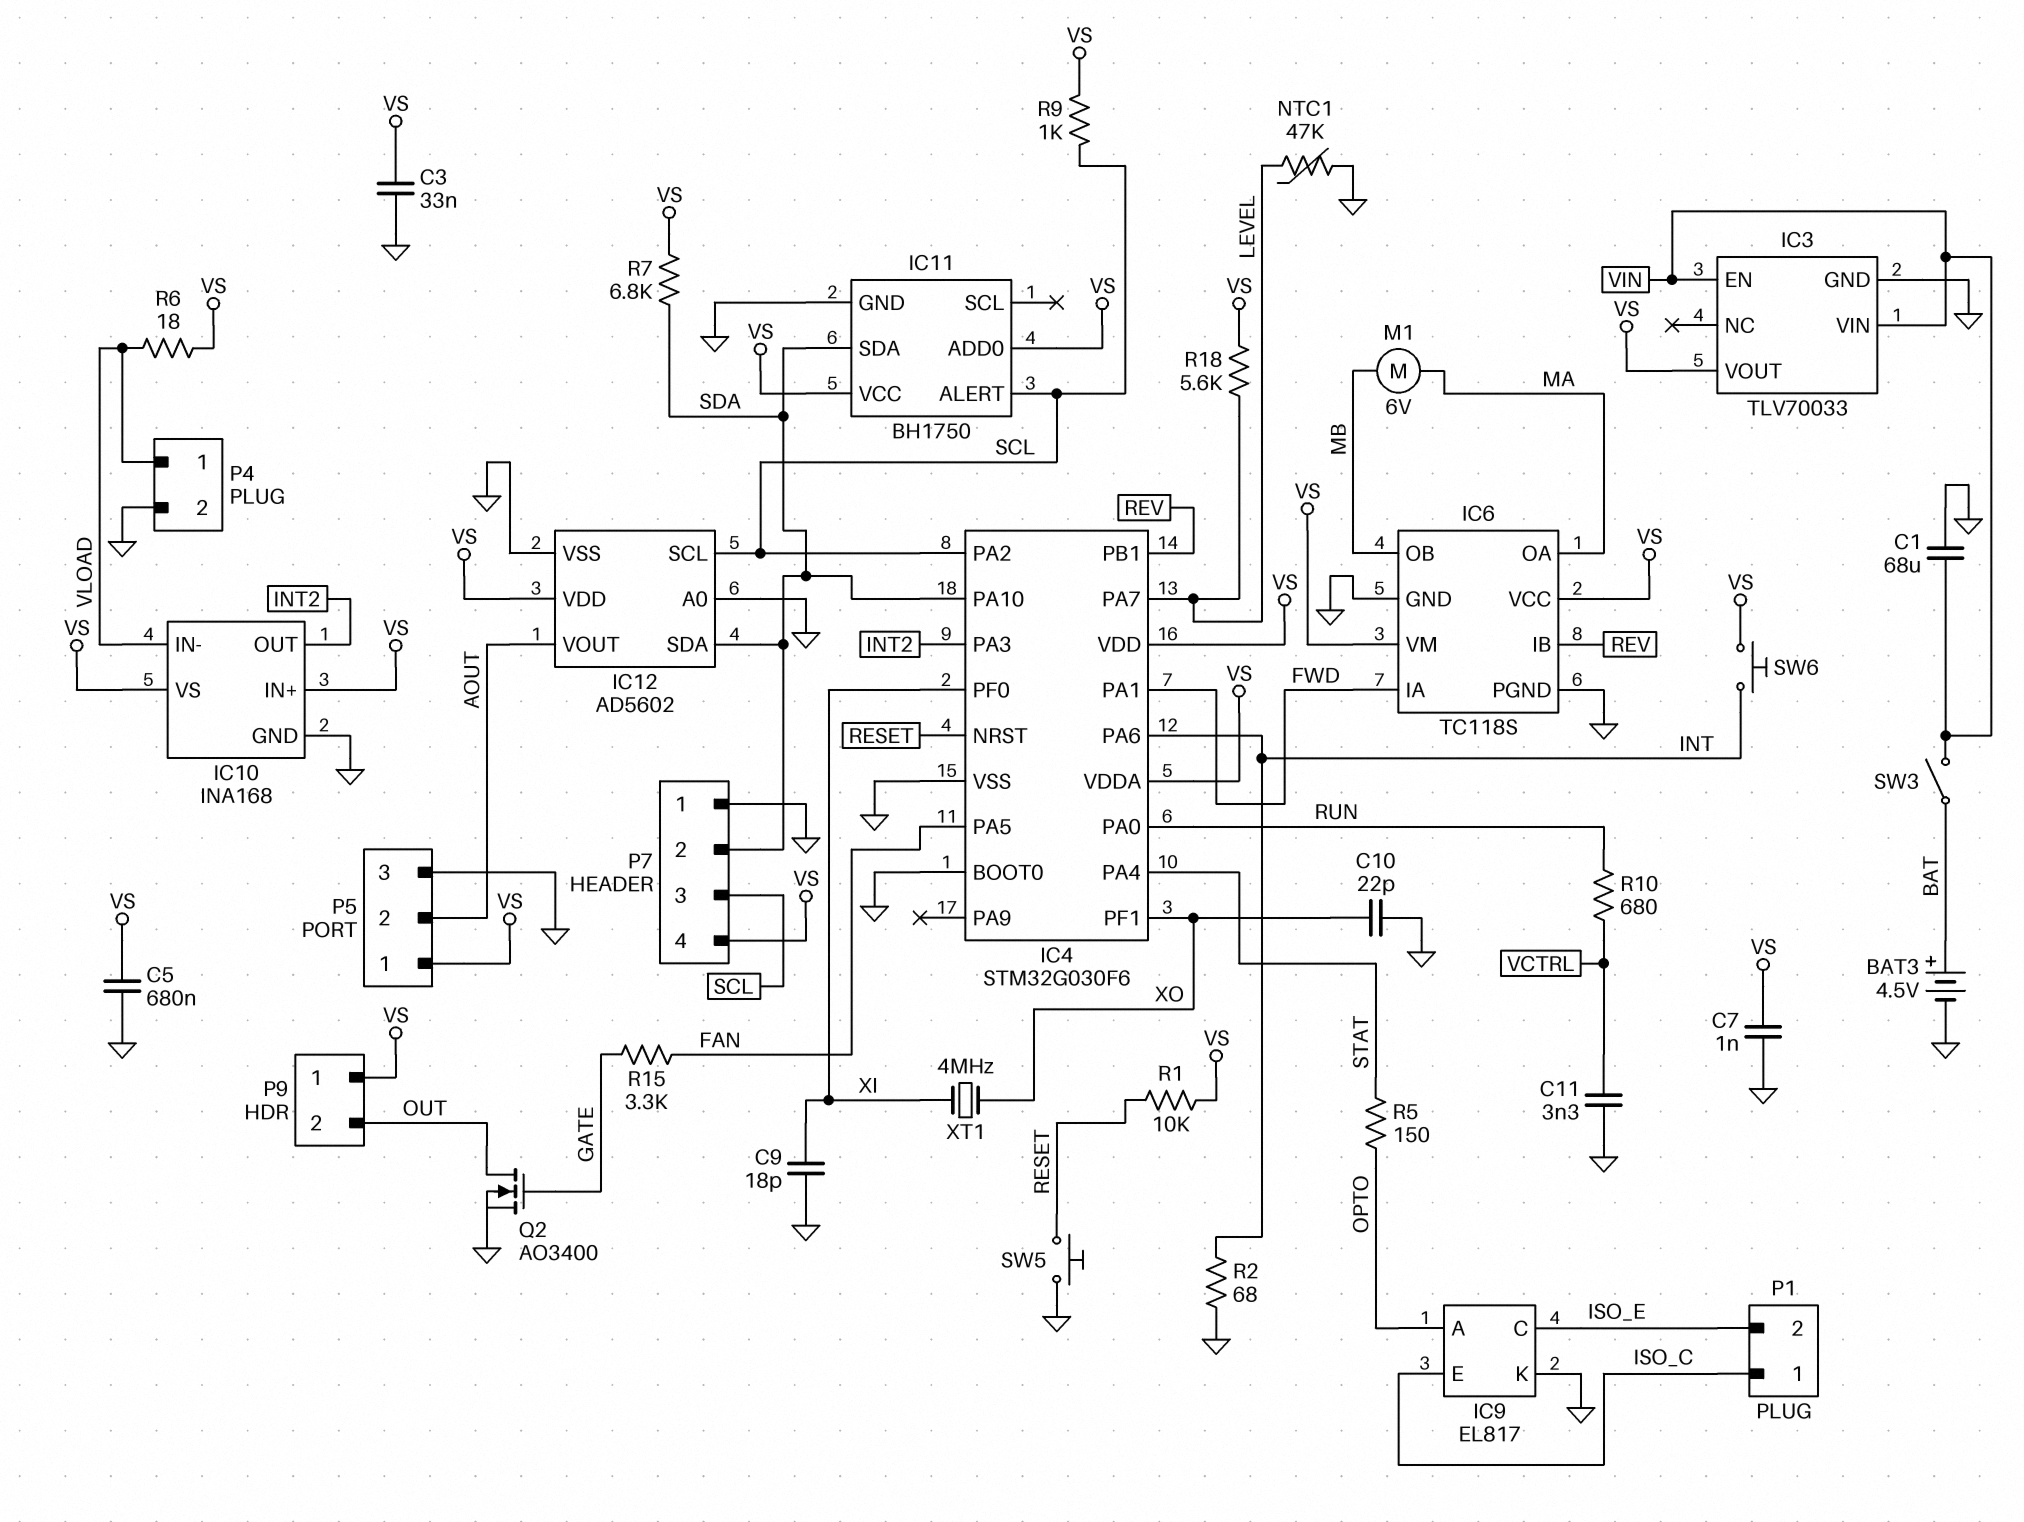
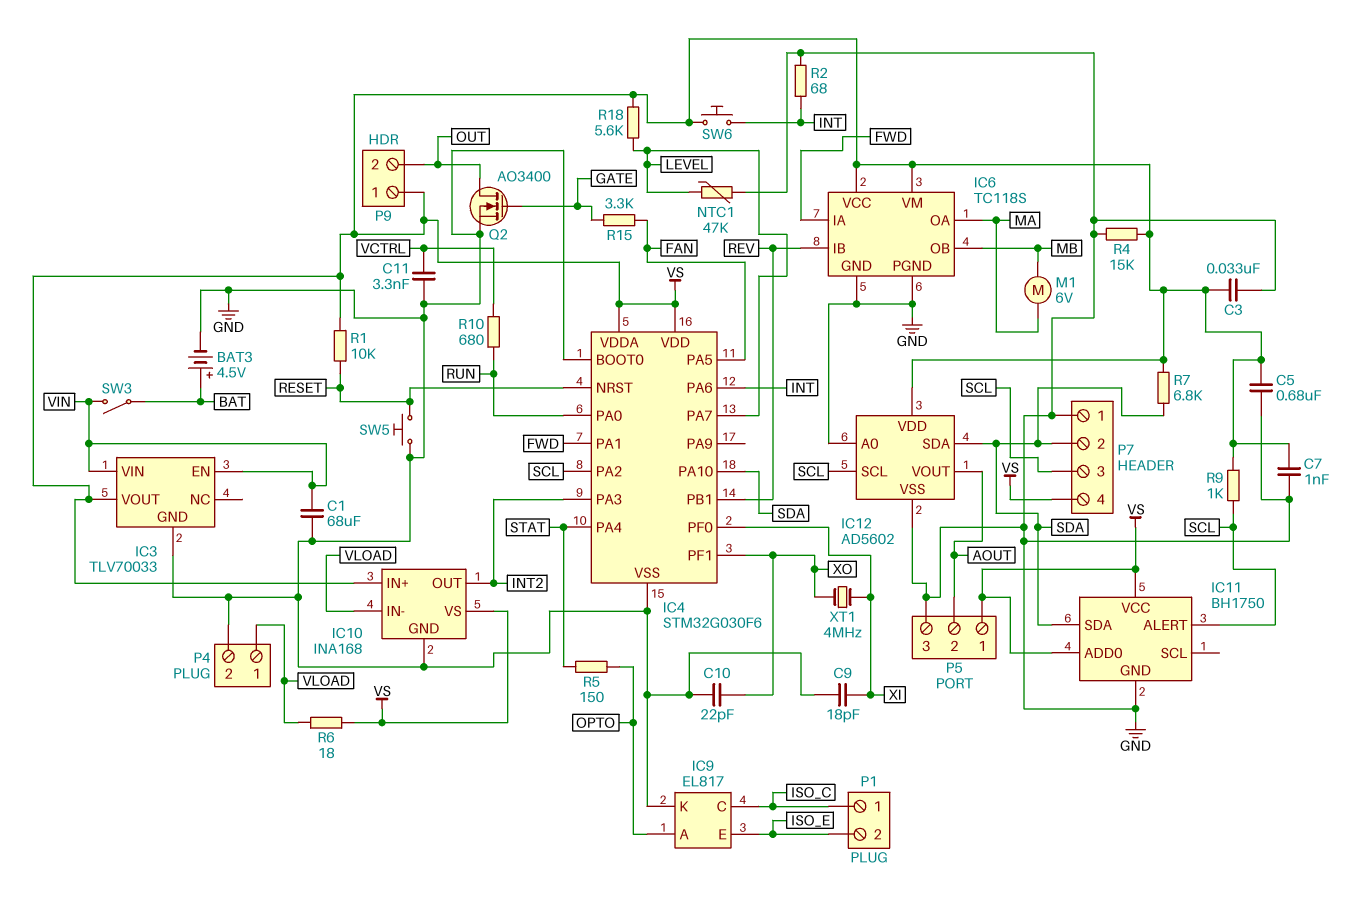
IC9 pin C: ISO_E -> ISO_C
IC9 pin E: ISO_C -> ISO_E
R4: none -> 15k (GND, VS)

